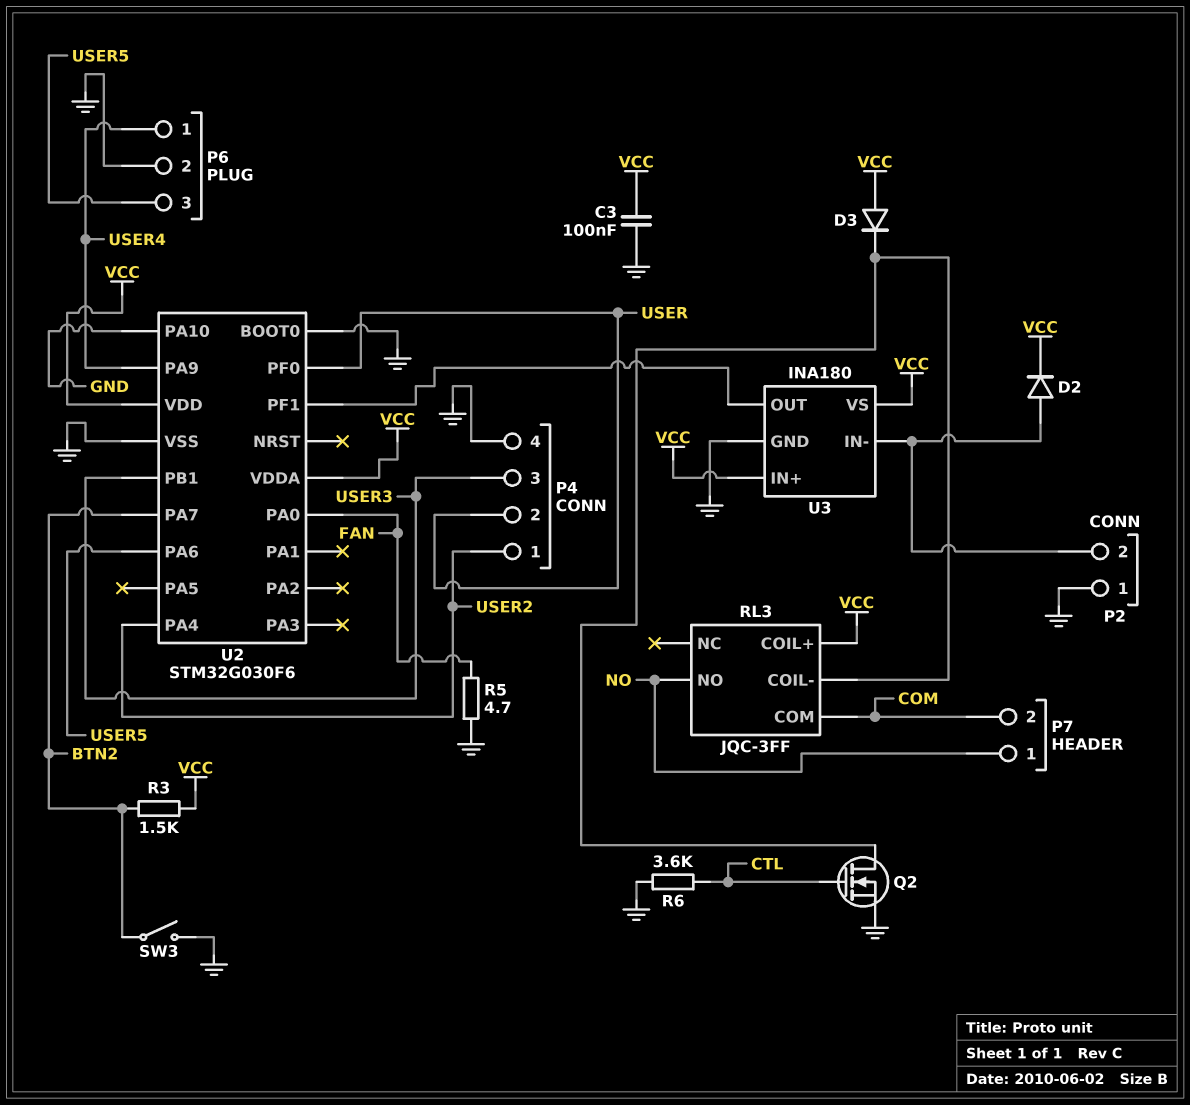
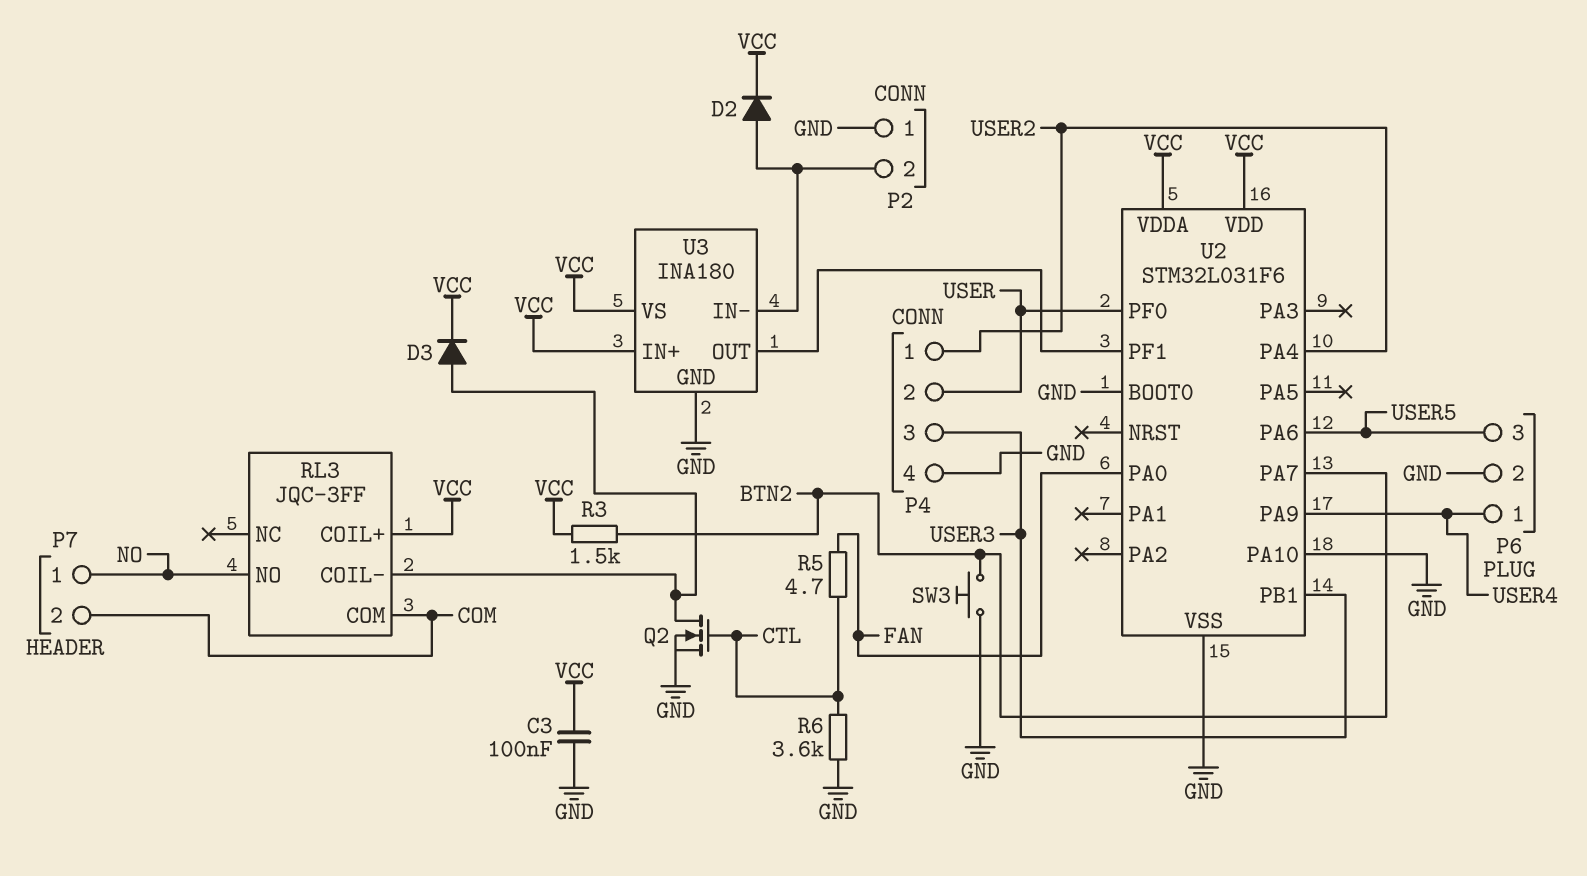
D3: diode (A VCC, K RL3/COIL-) -> diode (A RL3/COIL-, K VCC)
R5: 4.7 (FAN, GND) -> 4.7 (CTL, FAN)
SW3: switch (BTN2, GND) -> button (BTN2, GND)
U2: STM32G030F6 -> STM32L031F6

